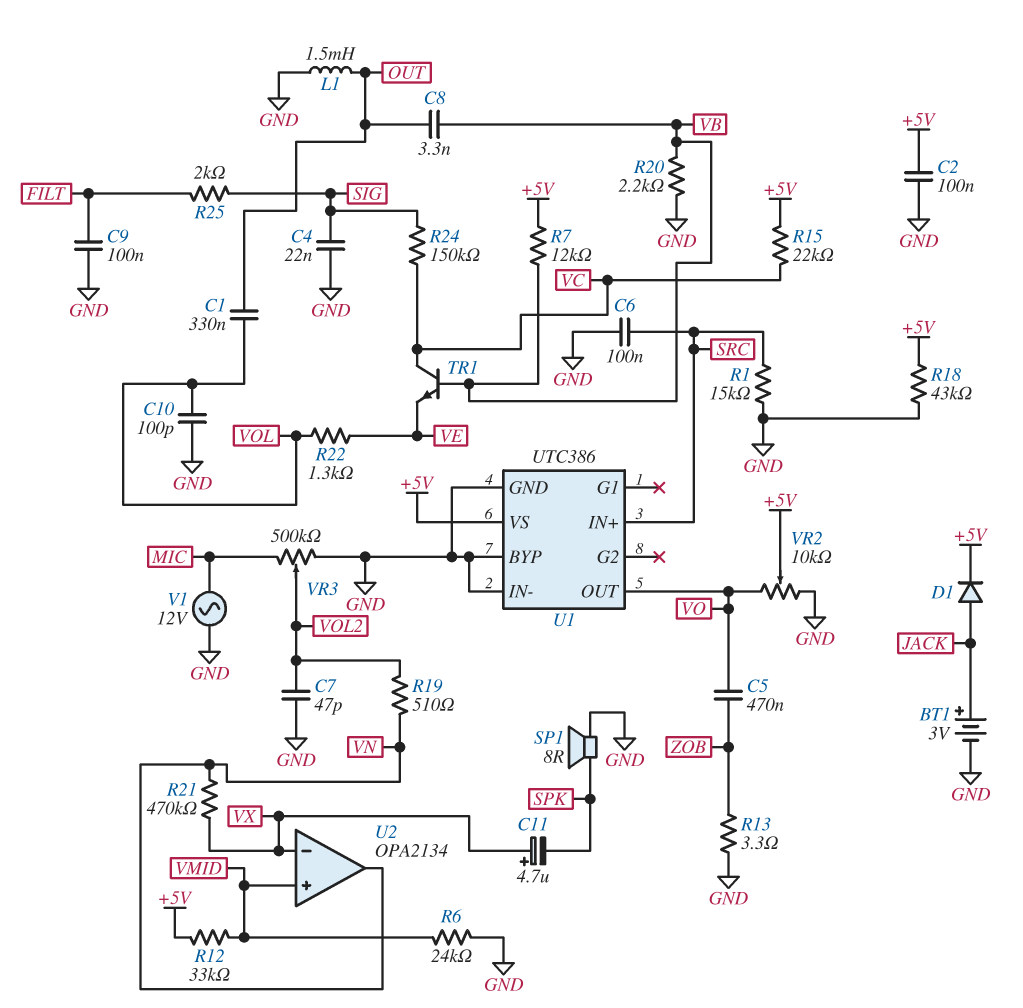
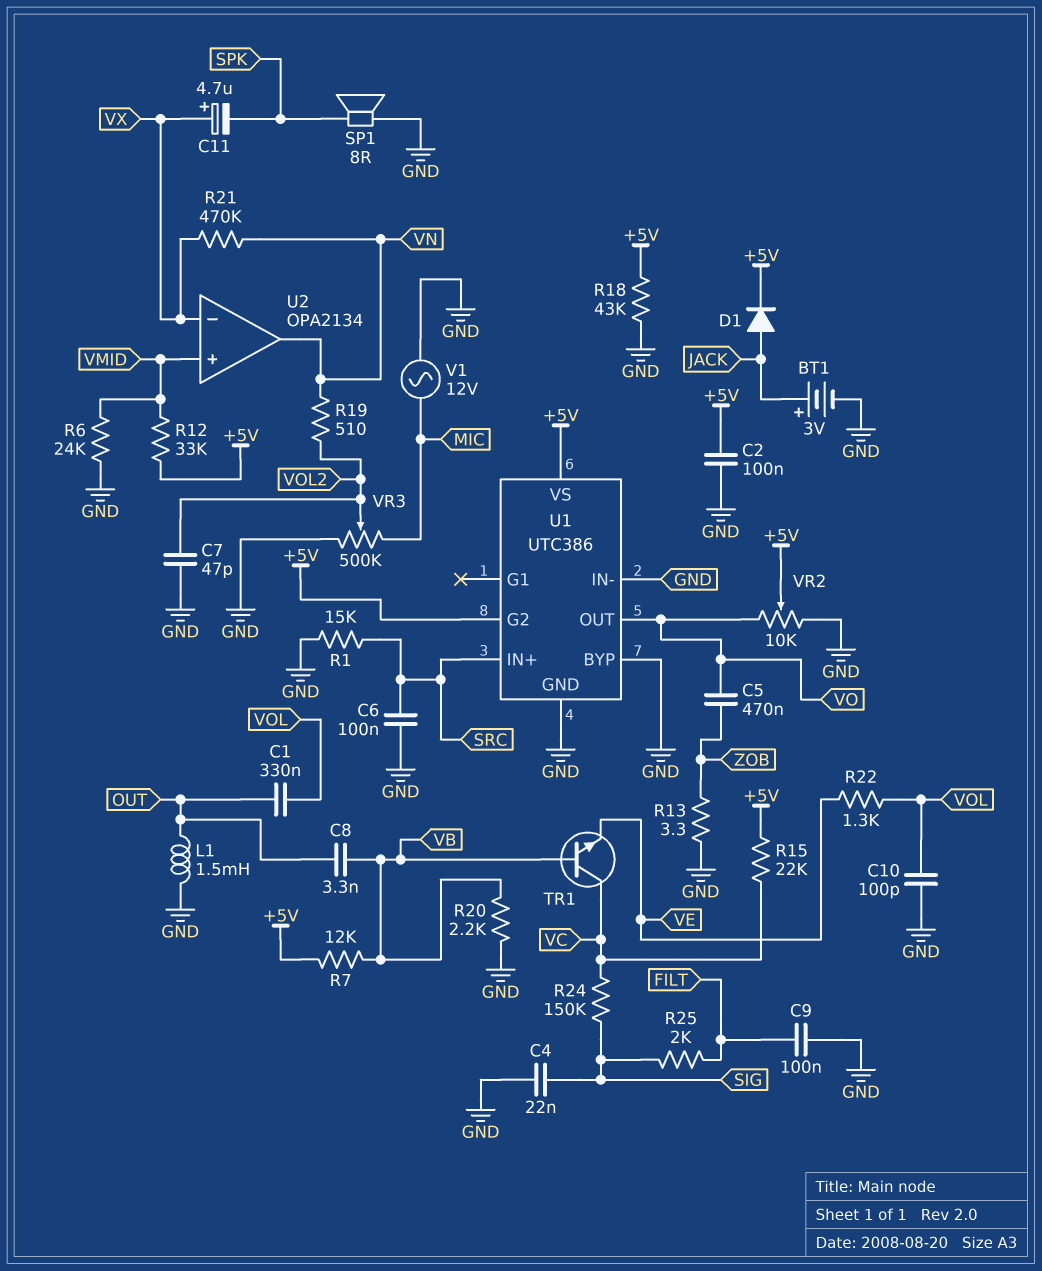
U1 pin G2: none -> +5V

